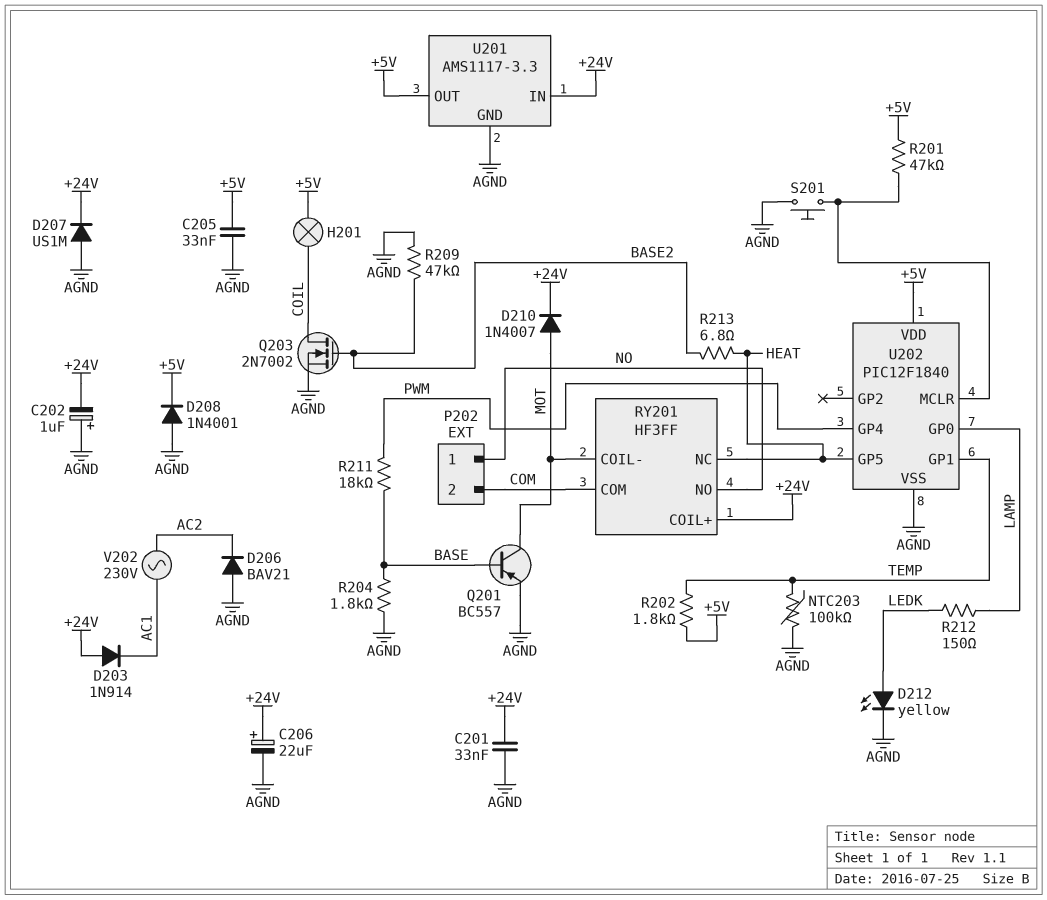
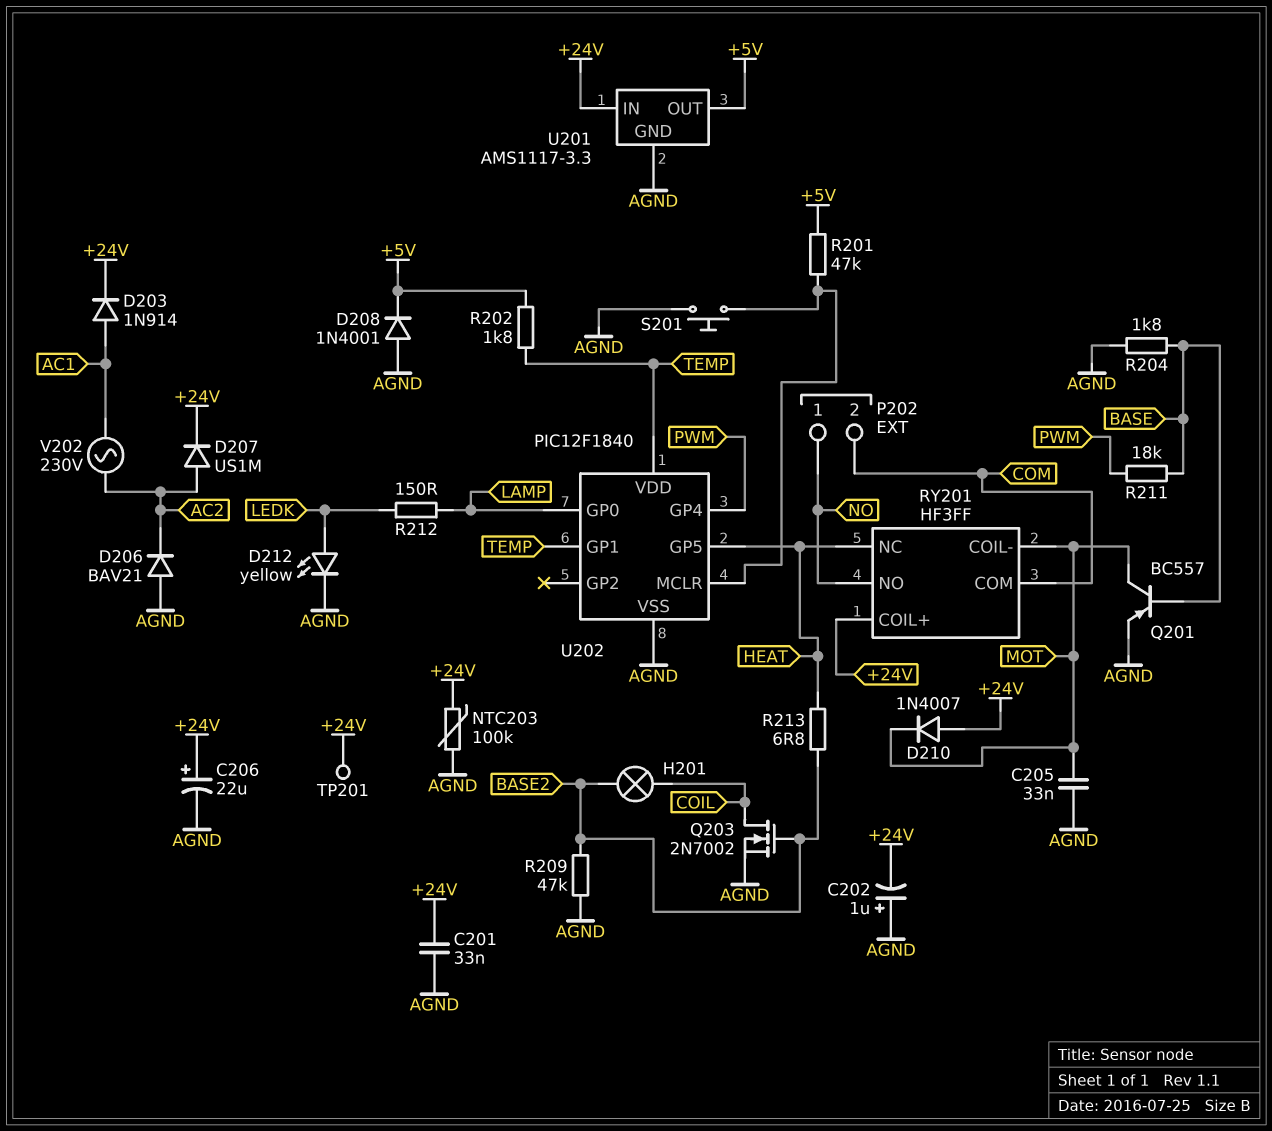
C205: 33nF (+5V, AGND) -> 33nF (AGND, MOT)
D203: diode 1N914 (A +24V, K AC1) -> diode 1N914 (A AC1, K +24V)
D207: diode US1M (A AGND, K +24V) -> diode US1M (A AC2, K +24V)
D210: diode 1N4007 (A MOT, K +24V) -> diode 1N4007 (A +24V, K MOT)
H201: lamp (+5V, COIL) -> lamp (BASE2, COIL)
NTC203: 100k (AGND, TEMP) -> 100k (+24V, AGND)
TP201: none -> test point (+24V)
U202 pin VDD: +5V -> TEMP

